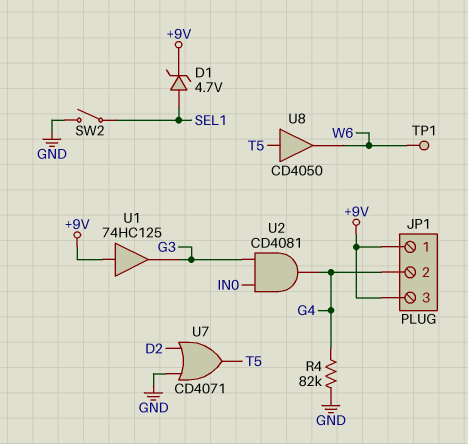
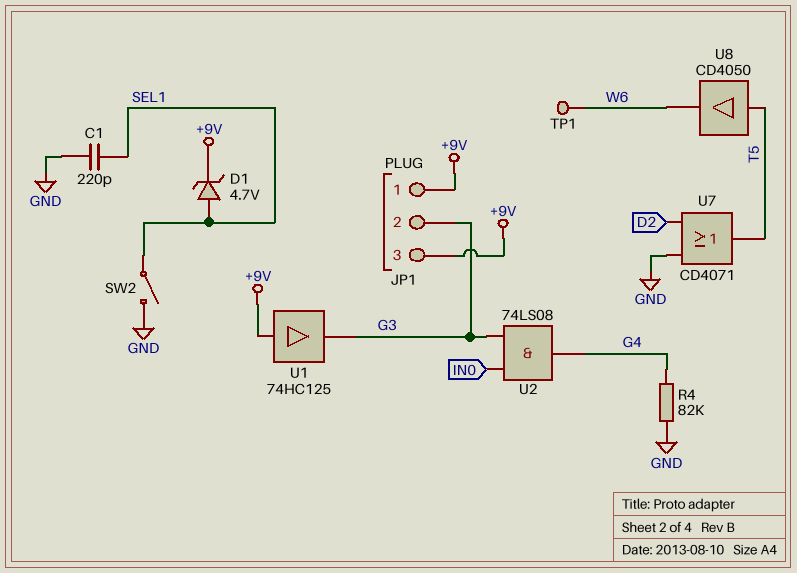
C1: none -> 220pF (GND, SEL1)
JP1 pin 2: G4 -> G3
U2: AND CD4081 (in G3, in IN0, out G4) -> AND 74LS08 (in G3, in IN0, out G4)

